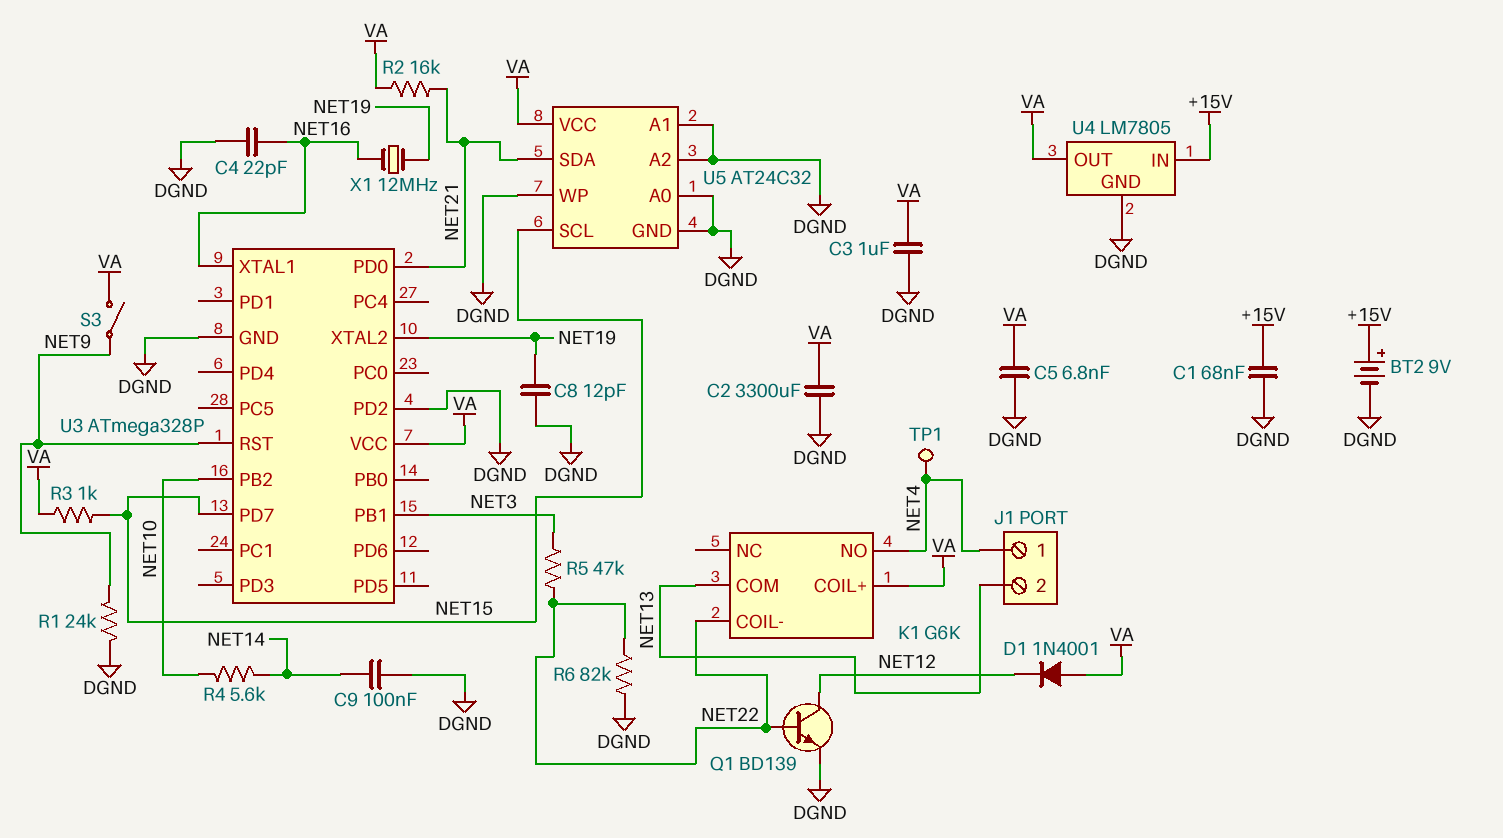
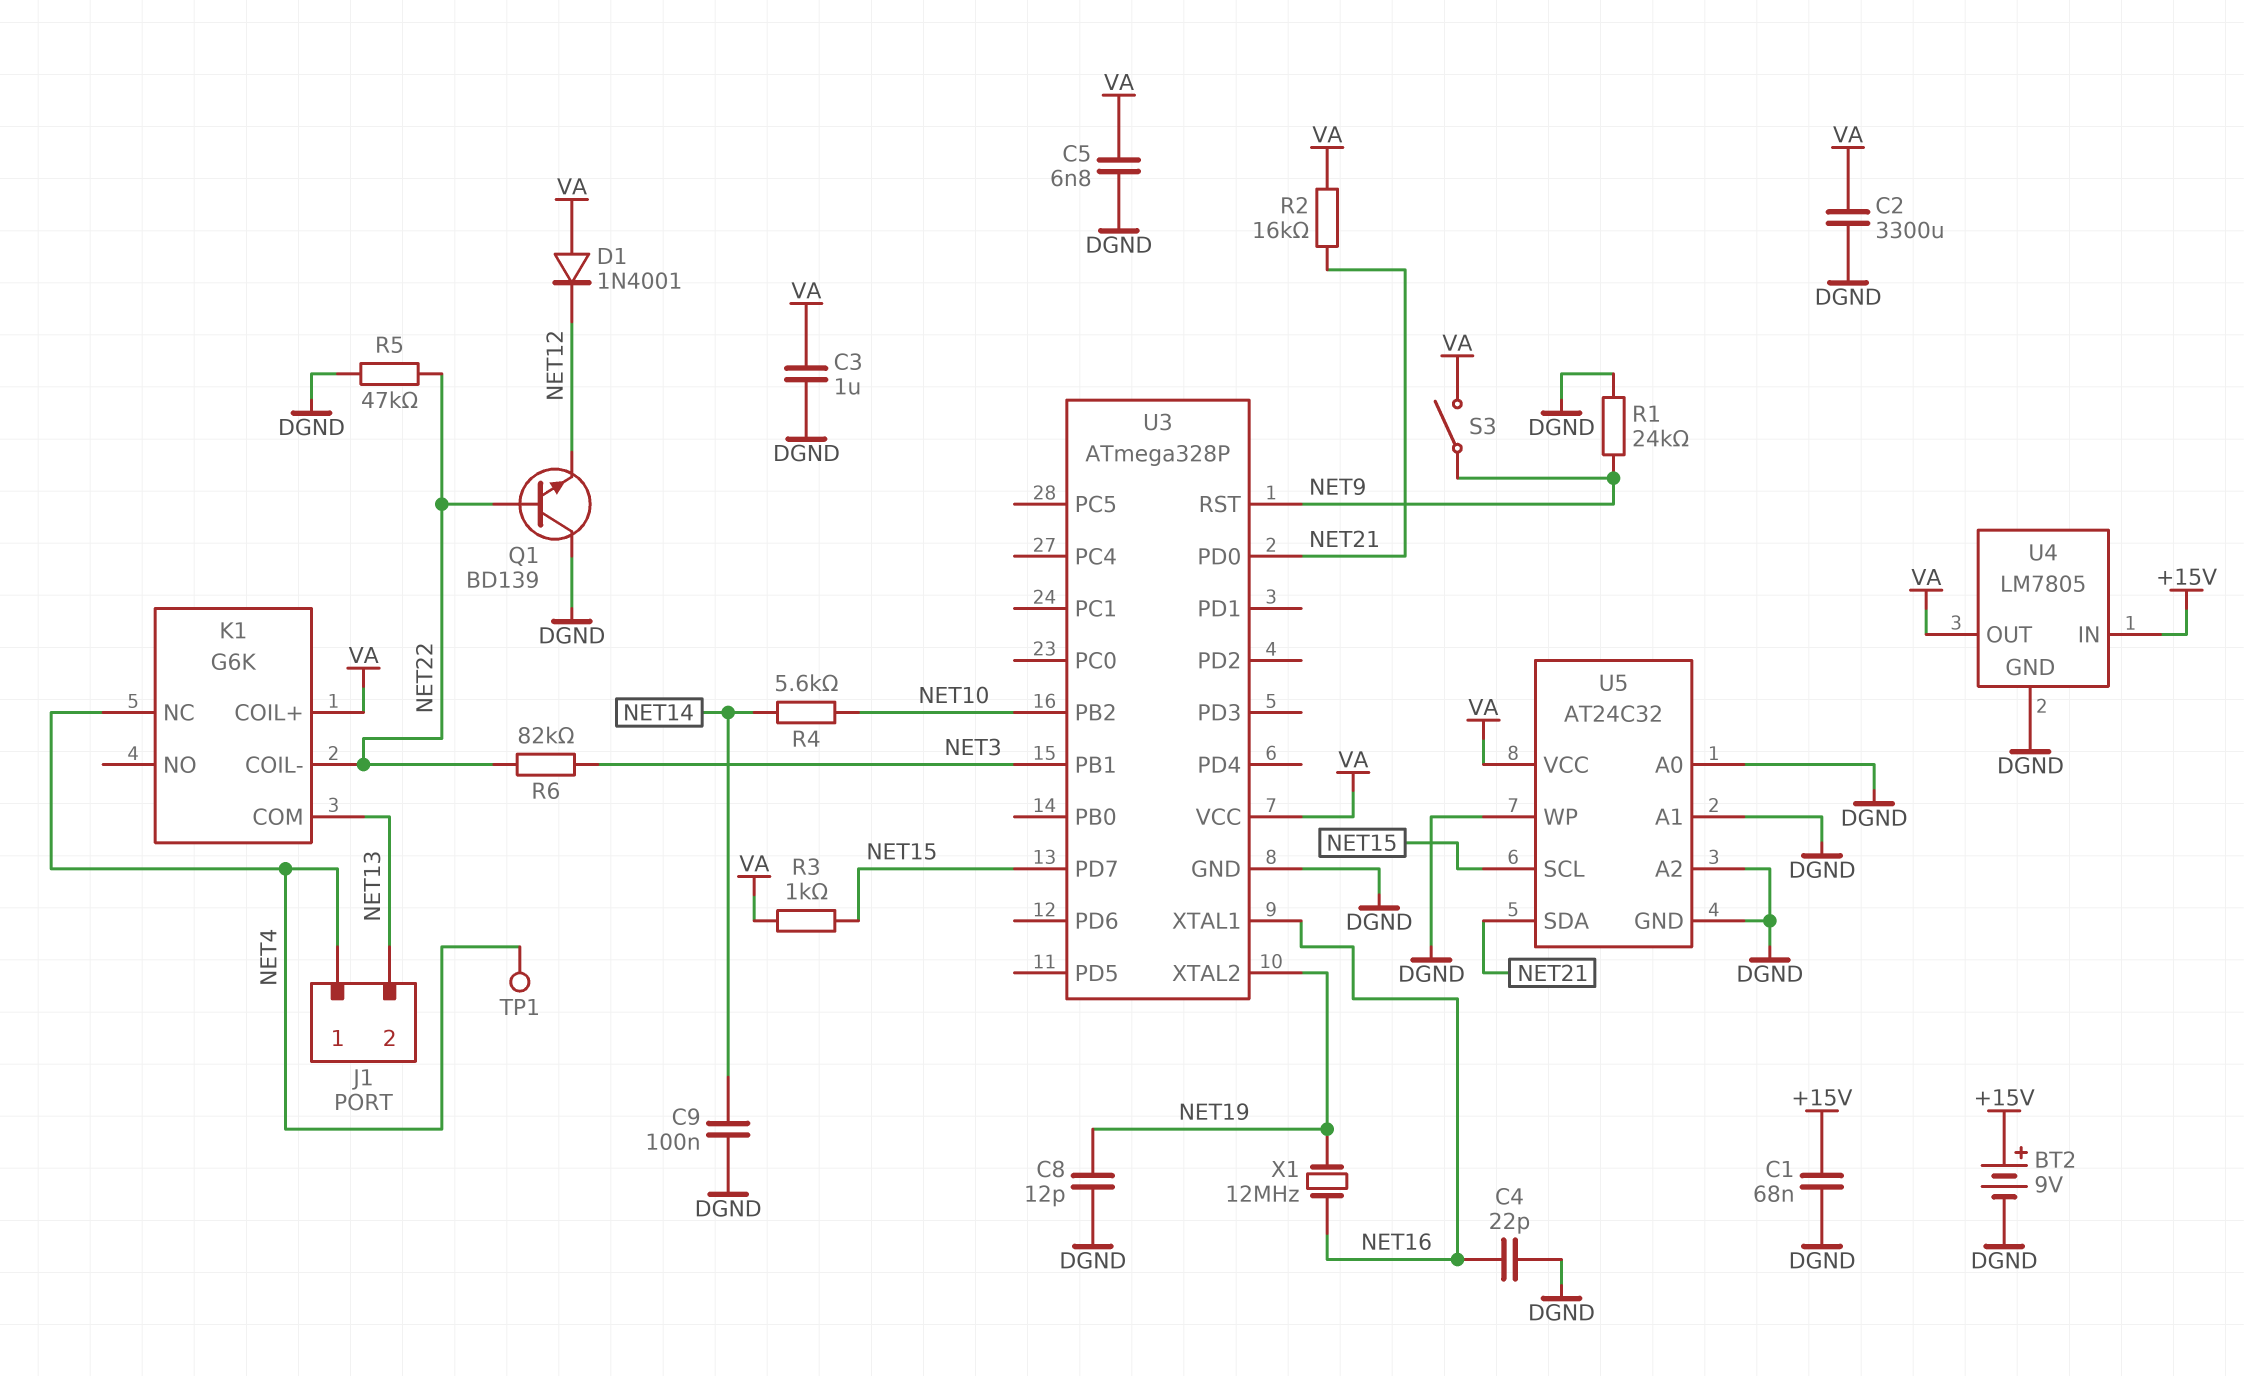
K1 pin NC: none -> NET4
K1 pin NO: NET4 -> none
Q1: NPN BD139 (B NET22, C NET12, E DGND) -> NPN BD139 (B NET22, C DGND, E NET12)
R5: 47k (NET3, NET22) -> 47k (DGND, NET22)
R6: 82k (DGND, NET22) -> 82k (NET3, NET22)
U3 pin PD2: DGND -> none

